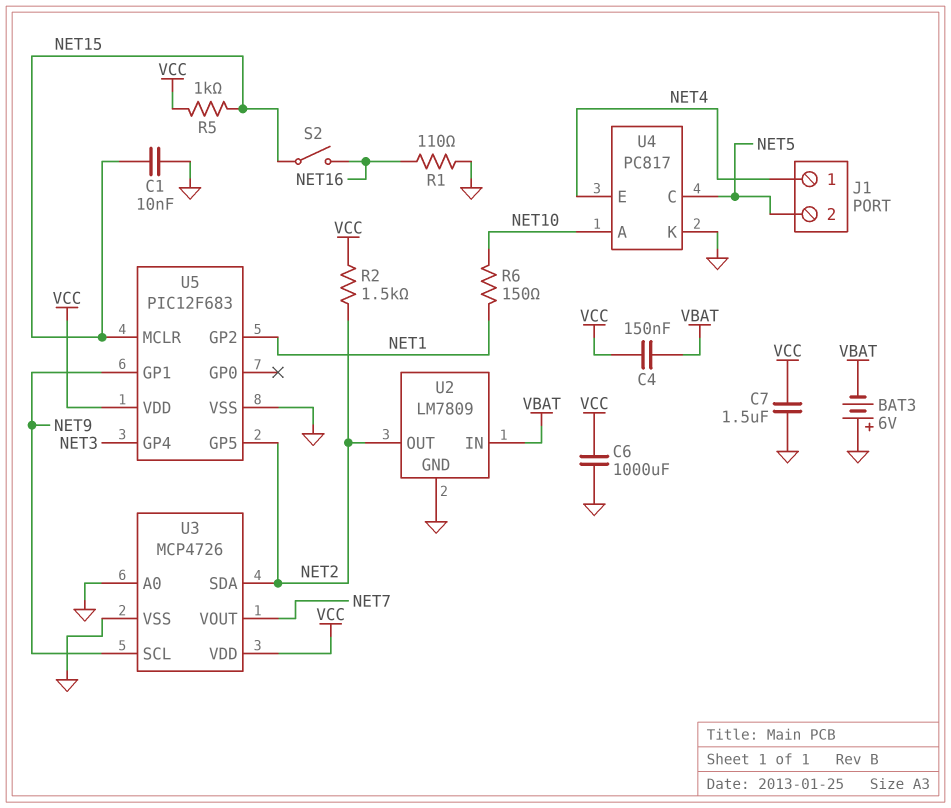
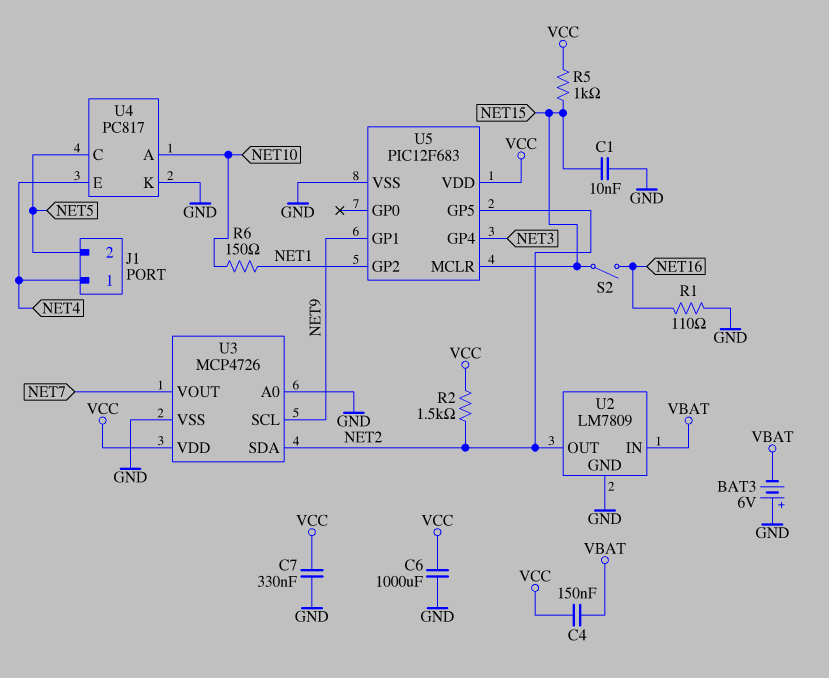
C7: 1.5uF (GND, VCC) -> 330nF (GND, VCC)

